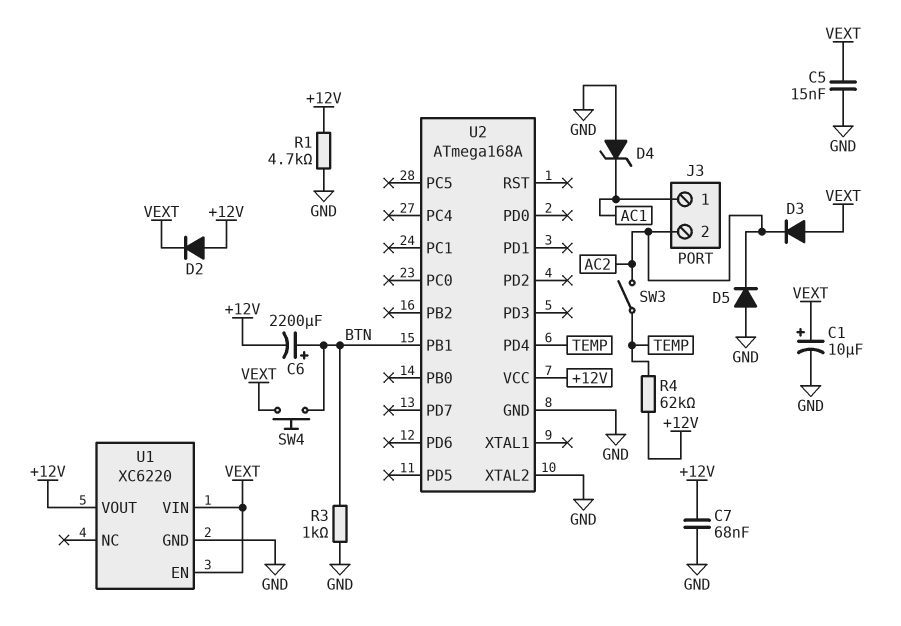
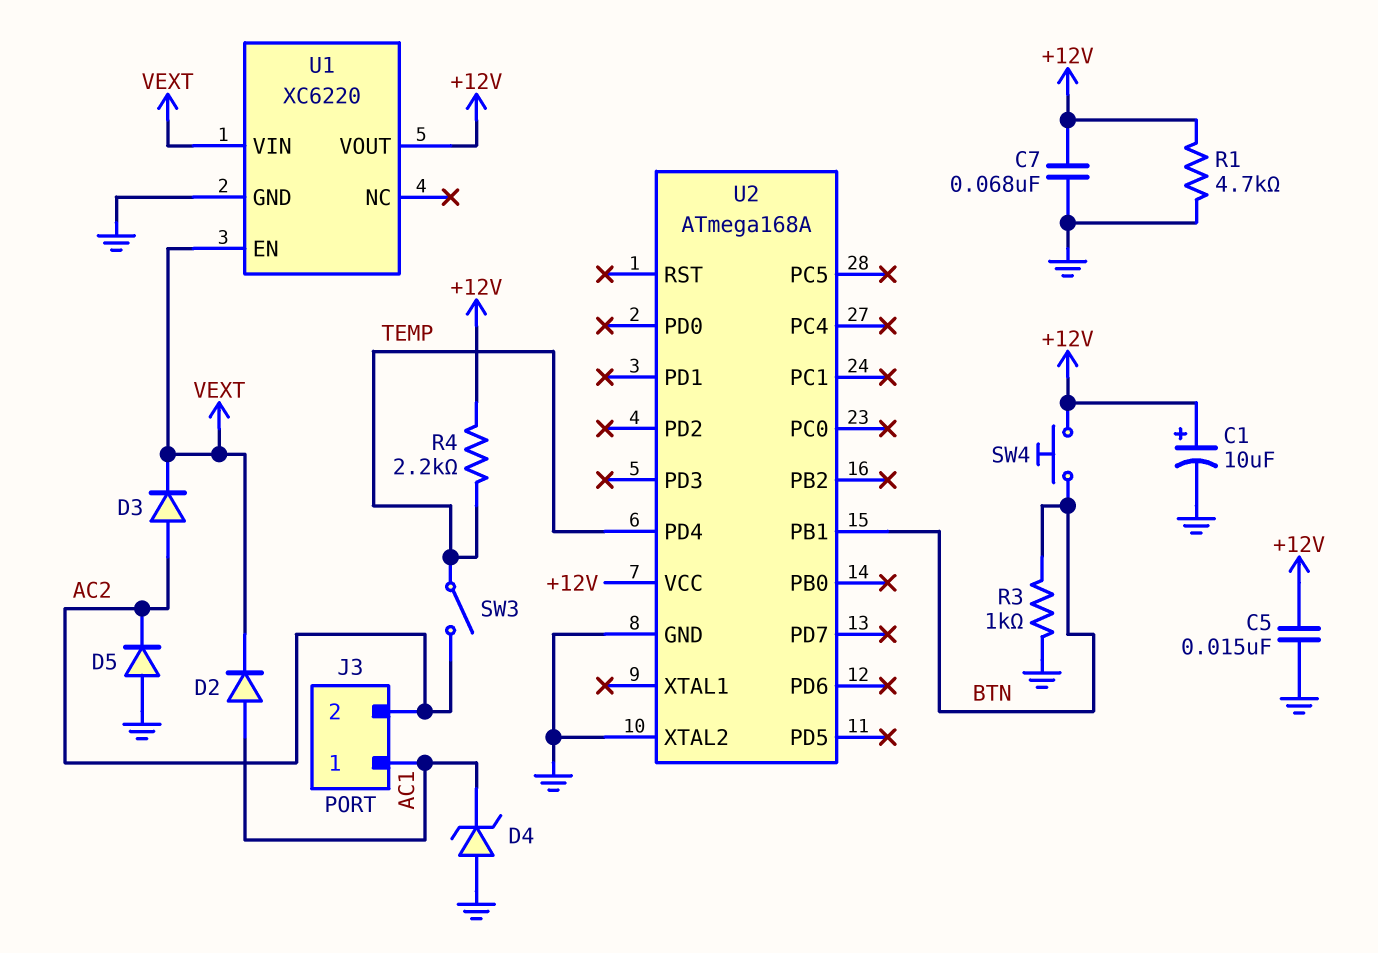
C1: 10uF (plus VEXT, minus GND) -> 10uF (plus +12V, minus GND)
C5: 15nF (GND, VEXT) -> 15nF (+12V, GND)
C6: 2200uF (plus BTN, minus +12V) -> none
D2: diode (A +12V, K VEXT) -> diode (A AC1, K VEXT)
D3: diode (A VEXT, K AC2) -> diode (A AC2, K VEXT)
R4: 62k (+12V, TEMP) -> 2.2k (+12V, TEMP)
SW4: button (BTN, VEXT) -> button (+12V, BTN)

